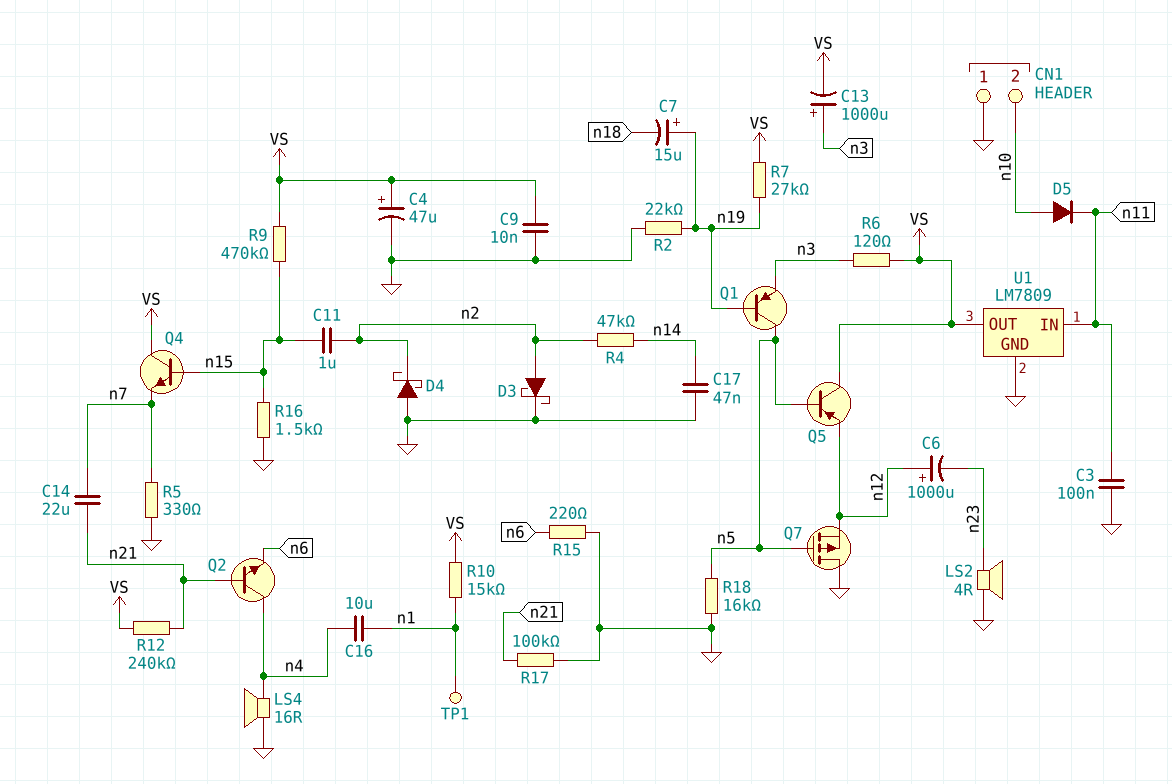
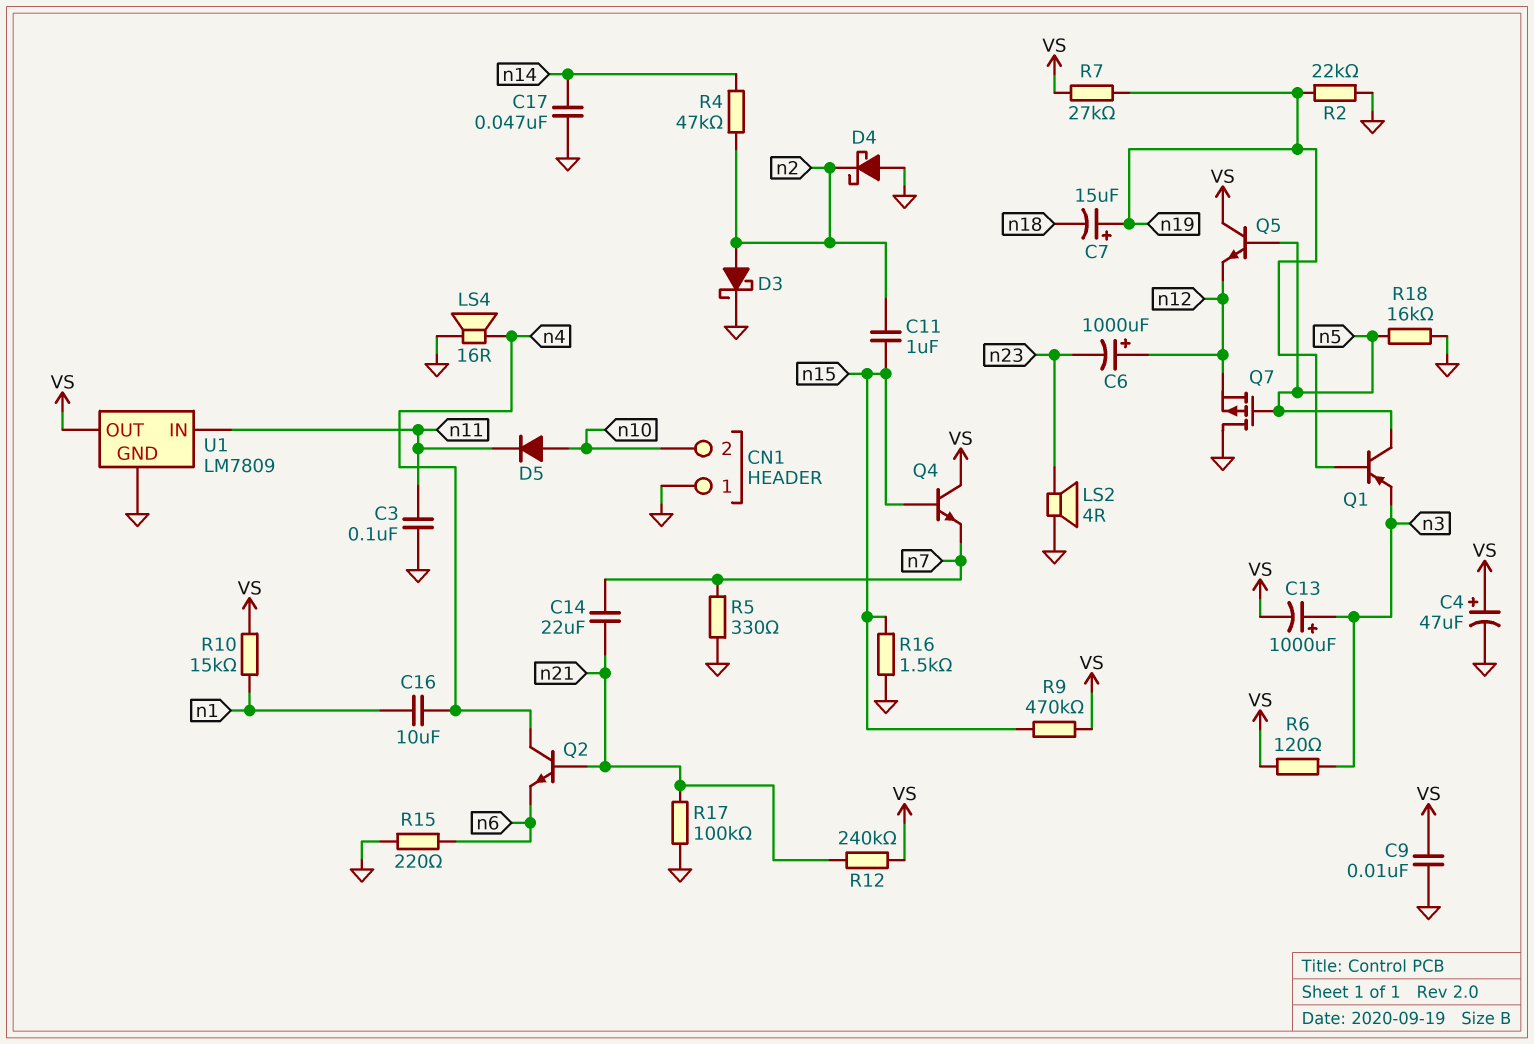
Q5: PNP (B n5, C VS, E n12) -> NPN (B n5, C VS, E n12)
TP1: test point (n1) -> none

